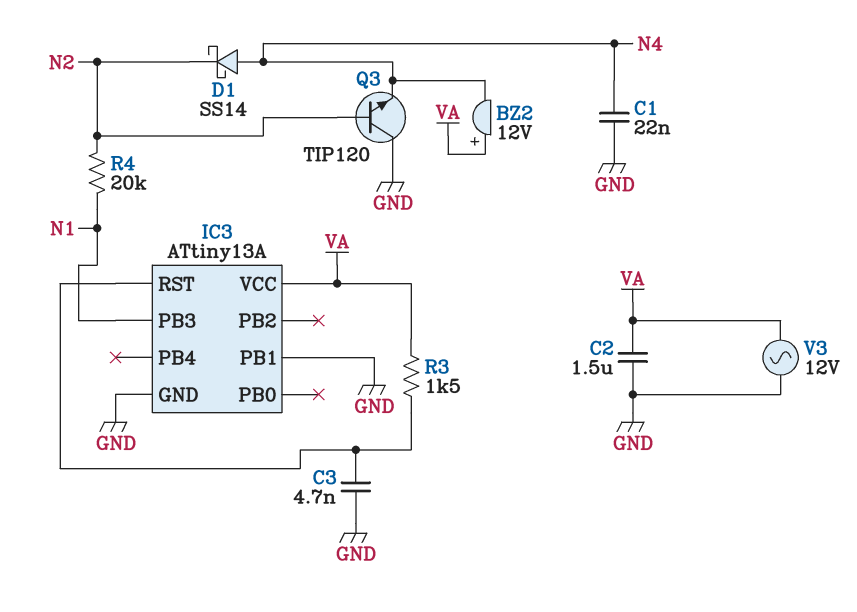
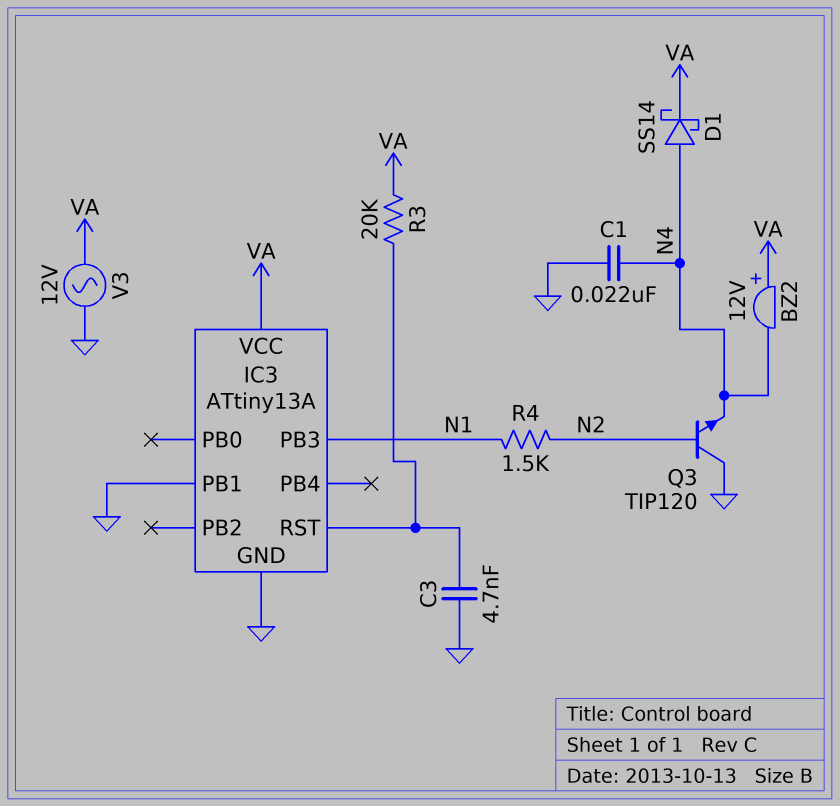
C2: 1.5uF (GND, VA) -> none
D1: schottky SS14 (A N4, K N2) -> schottky SS14 (A N4, K VA)
R3: 1.5k (IC3/RST, VA) -> 20k (IC3/RST, VA)
R4: 20k (N1, N2) -> 1.5k (N1, N2)

